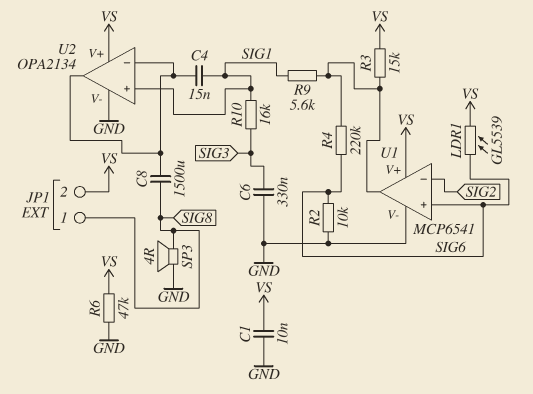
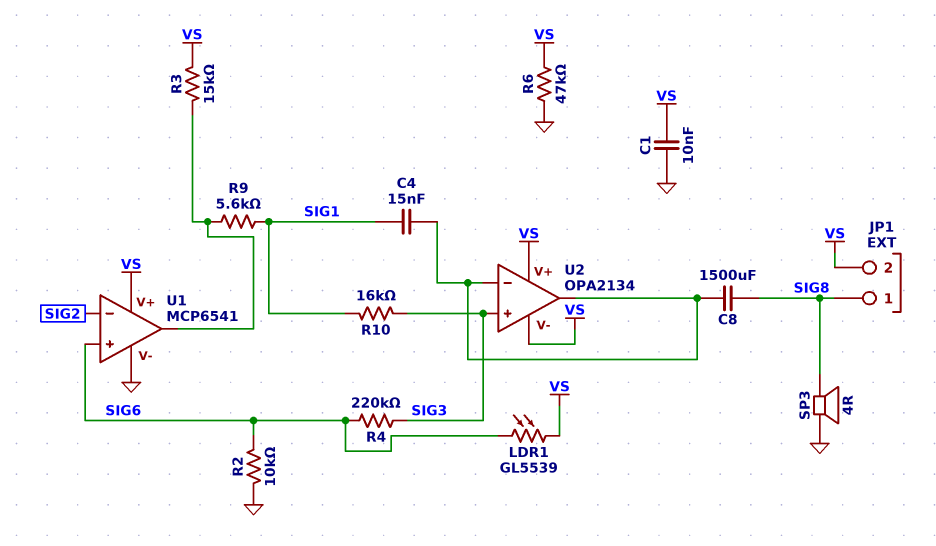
C6: 330nF (GND, SIG3) -> none
R4: 220k (SIG6, U1/out) -> 220k (SIG3, SIG6)
U2 pin V-: GND -> VS
U2 pin in+: SIG1 -> SIG3

